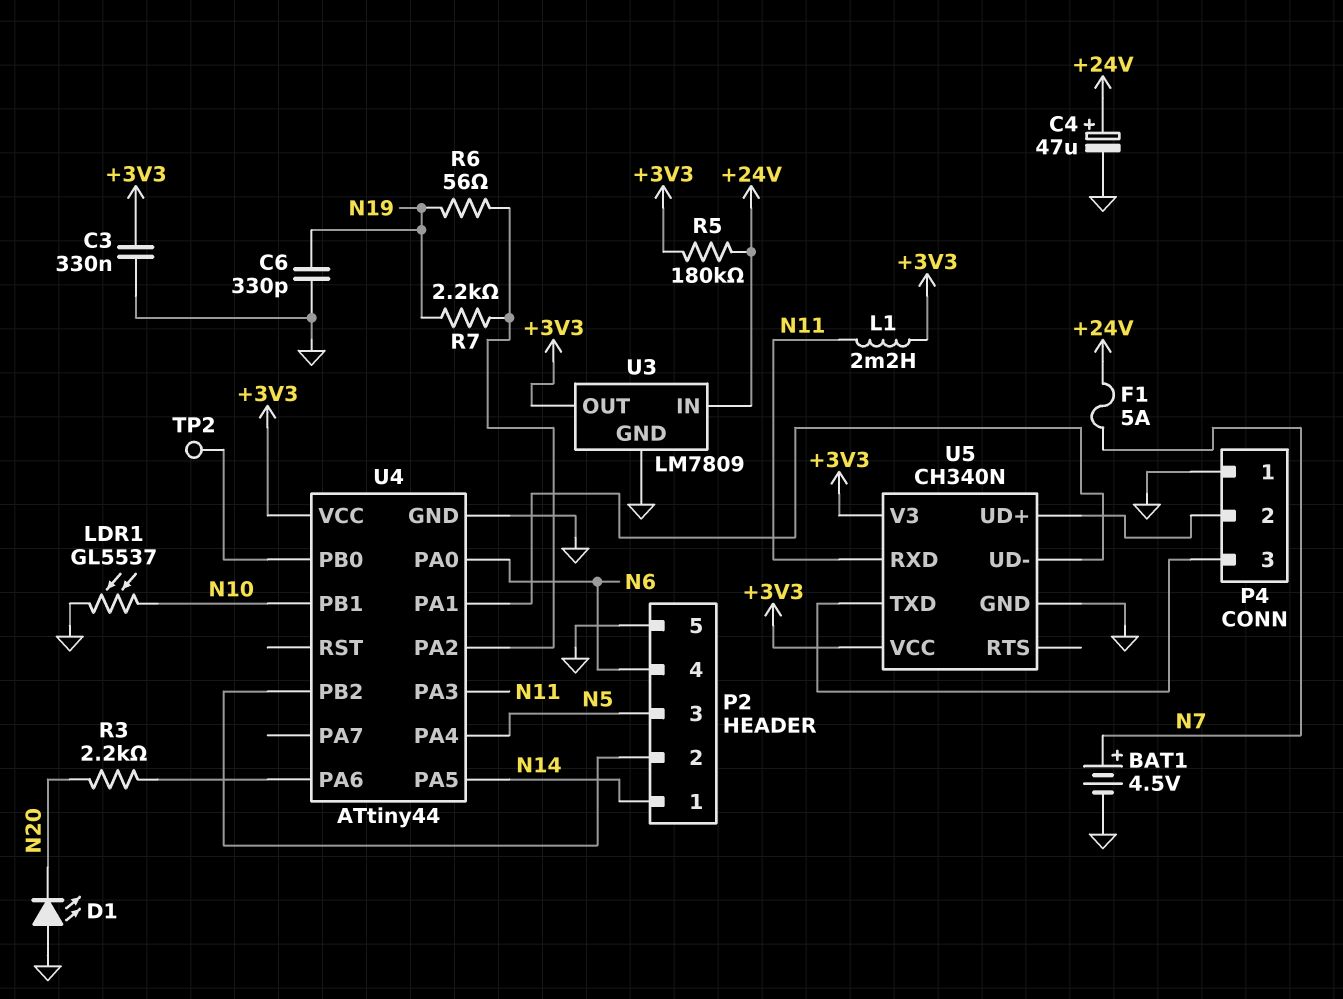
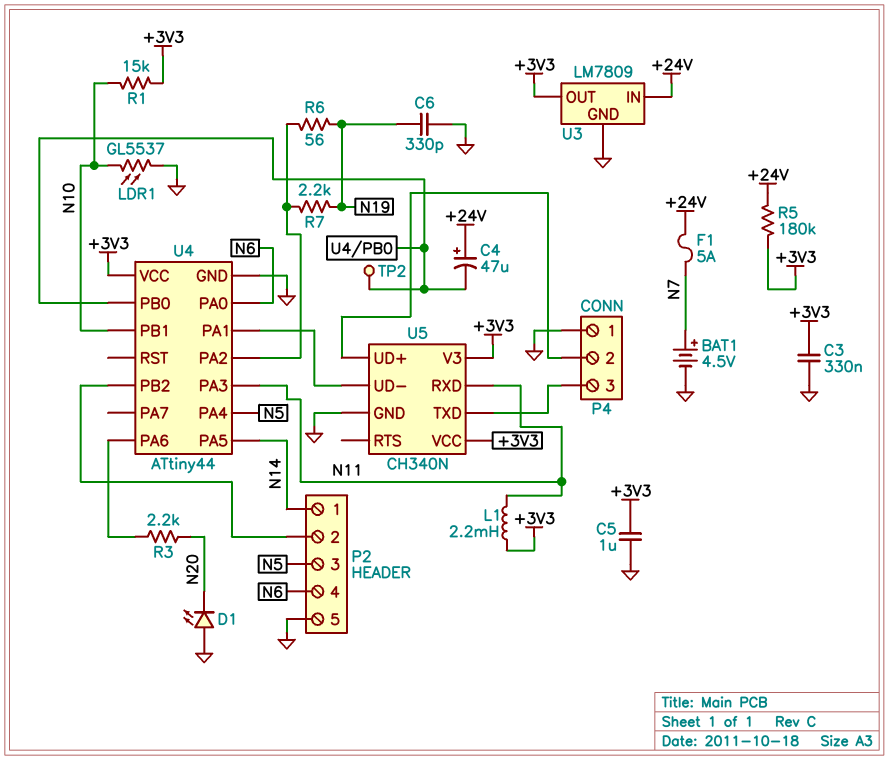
C4: 47uF (plus +24V, minus GND) -> 47uF (plus +24V, minus U4/PB0)
C5: none -> 1uF (+3V3, GND)
R1: none -> 15k (+3V3, N10)

